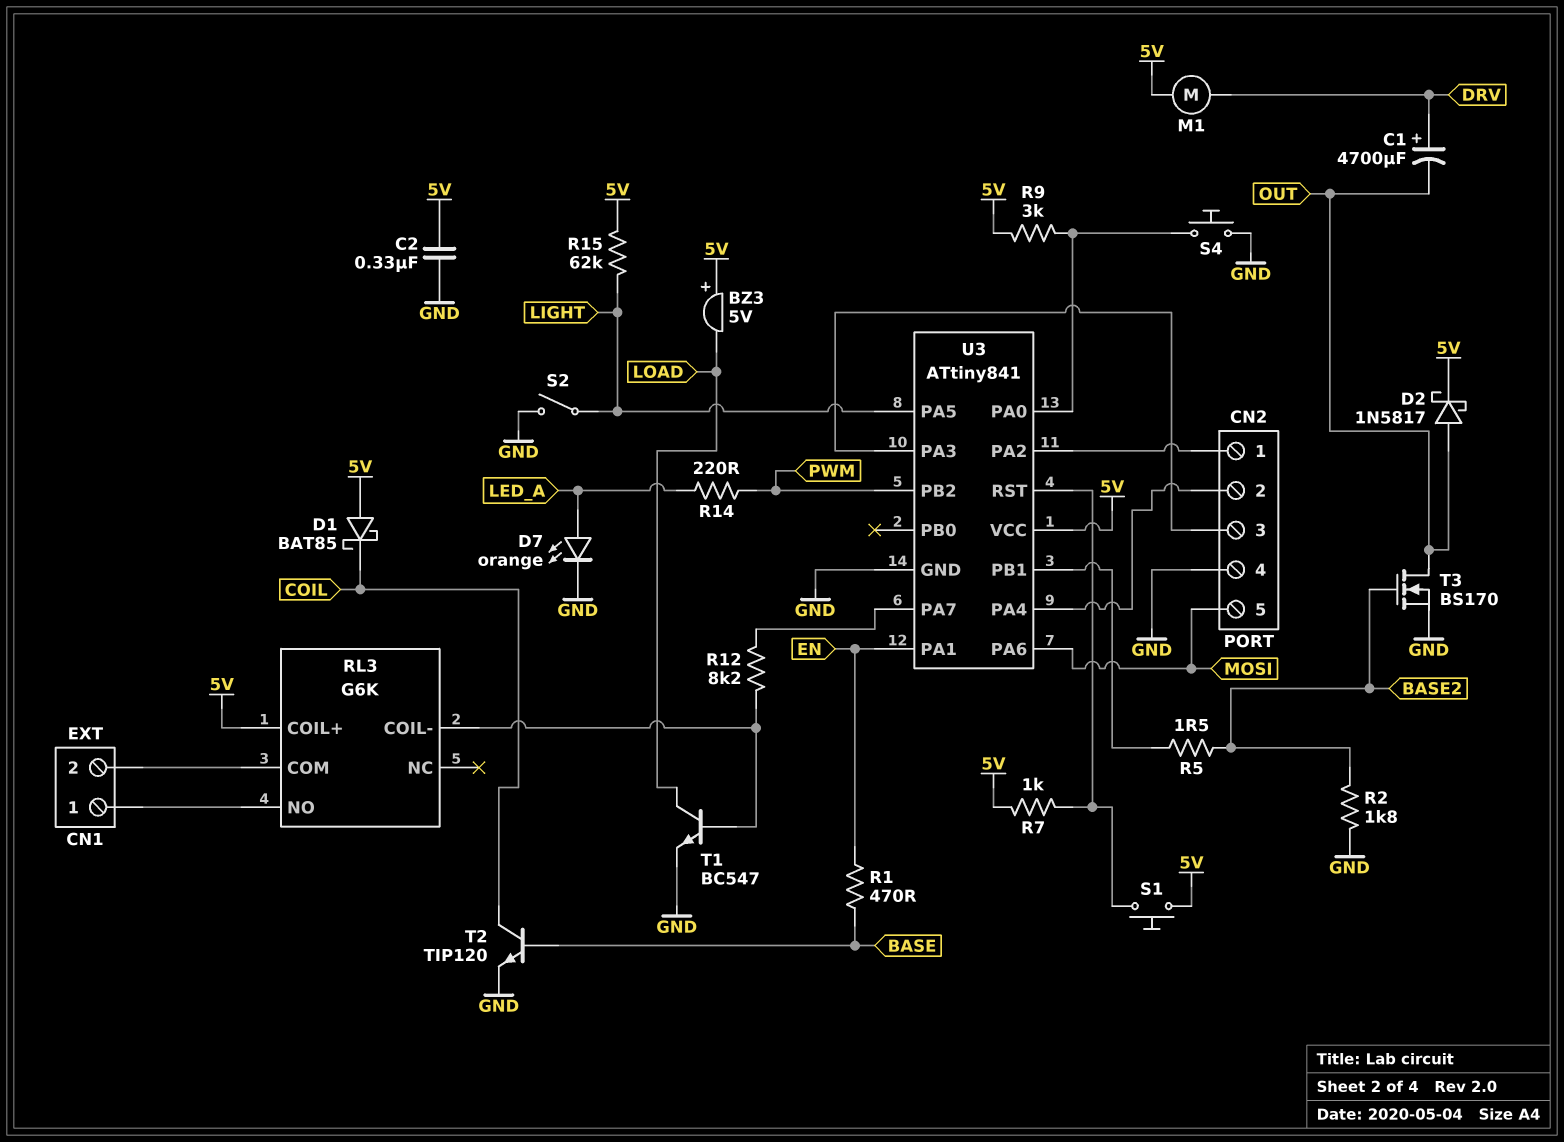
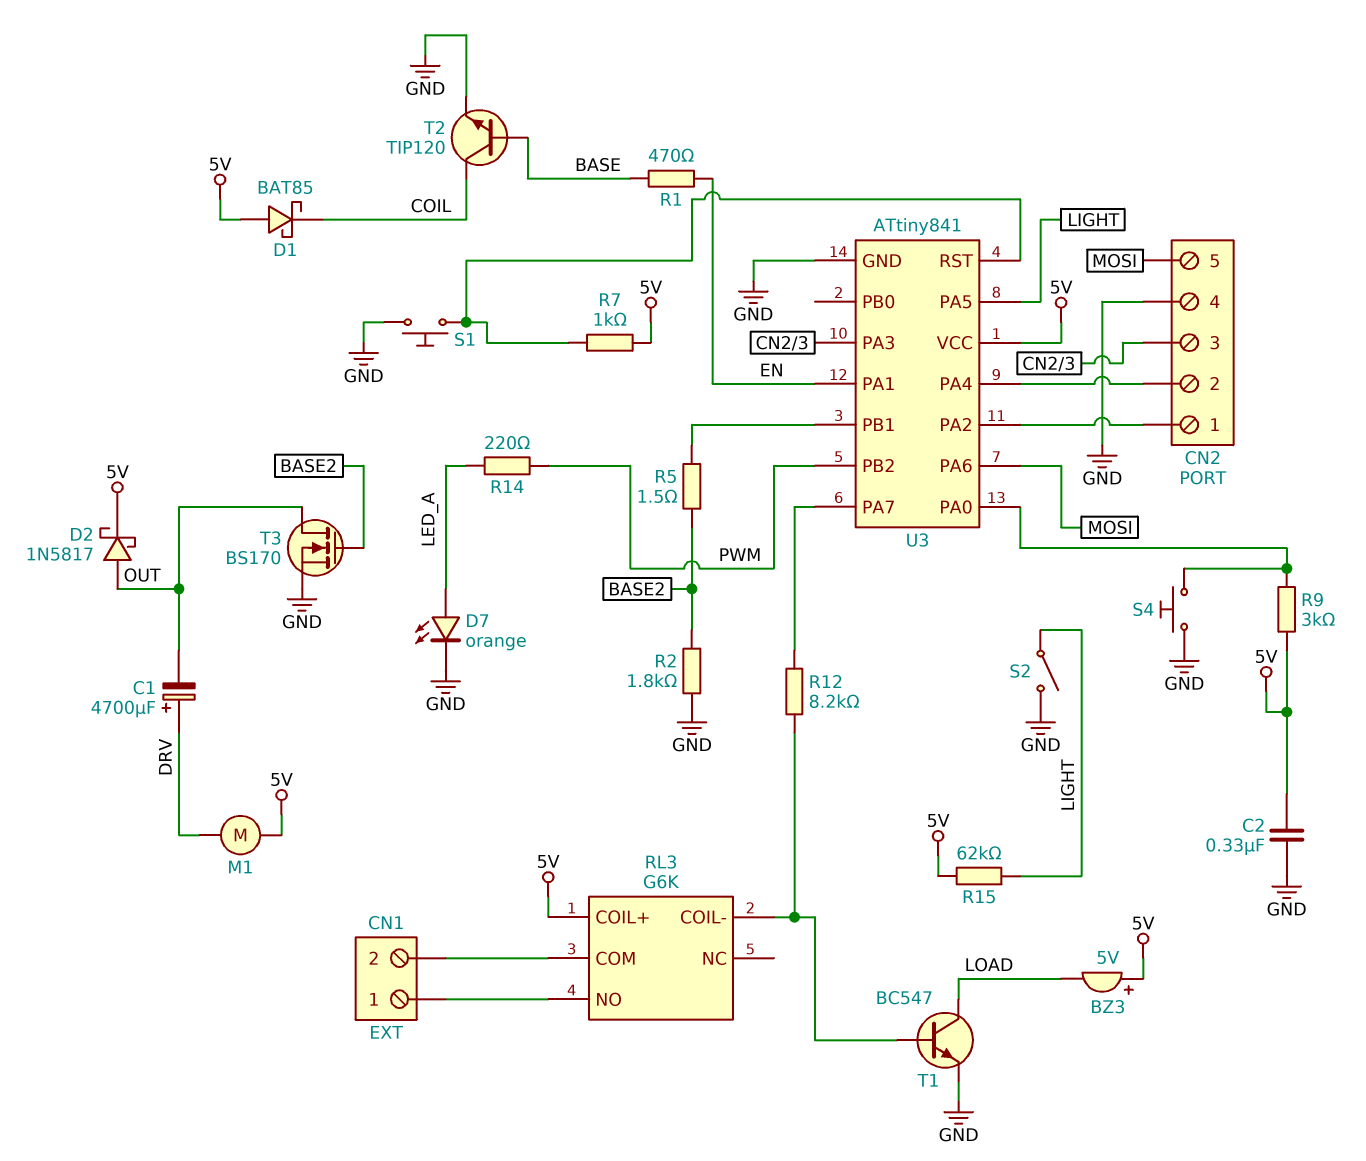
S1: button (5V, U3/RST) -> button (GND, U3/RST)

